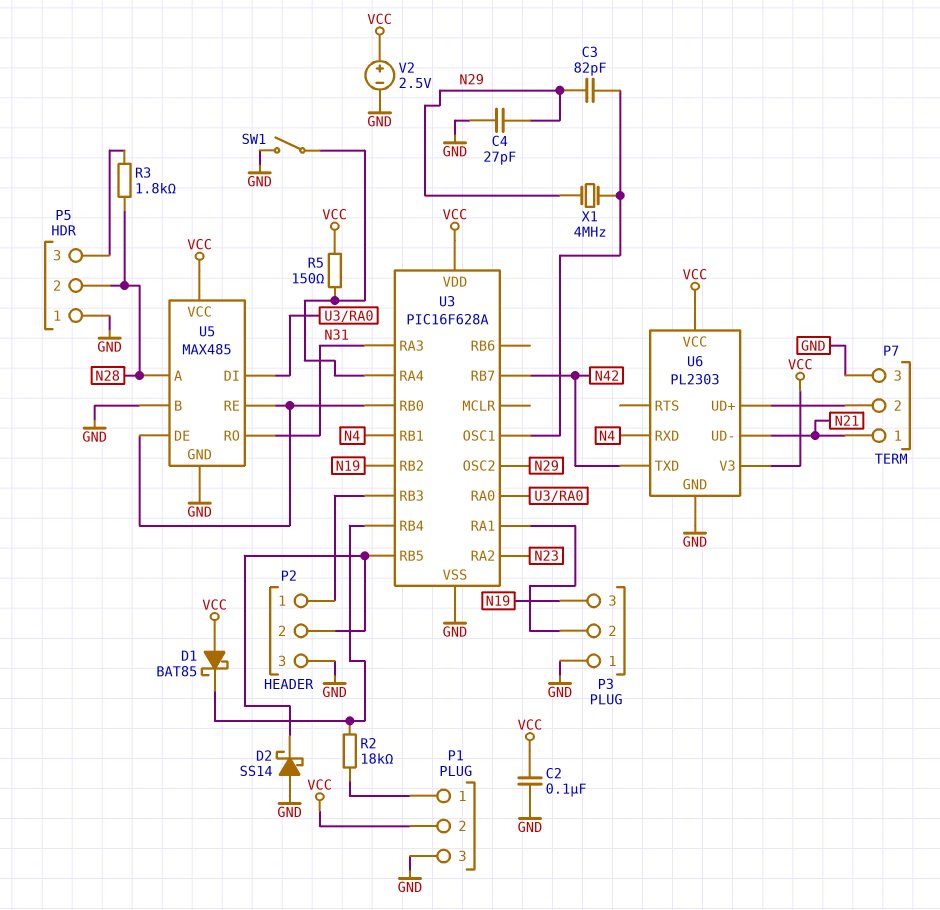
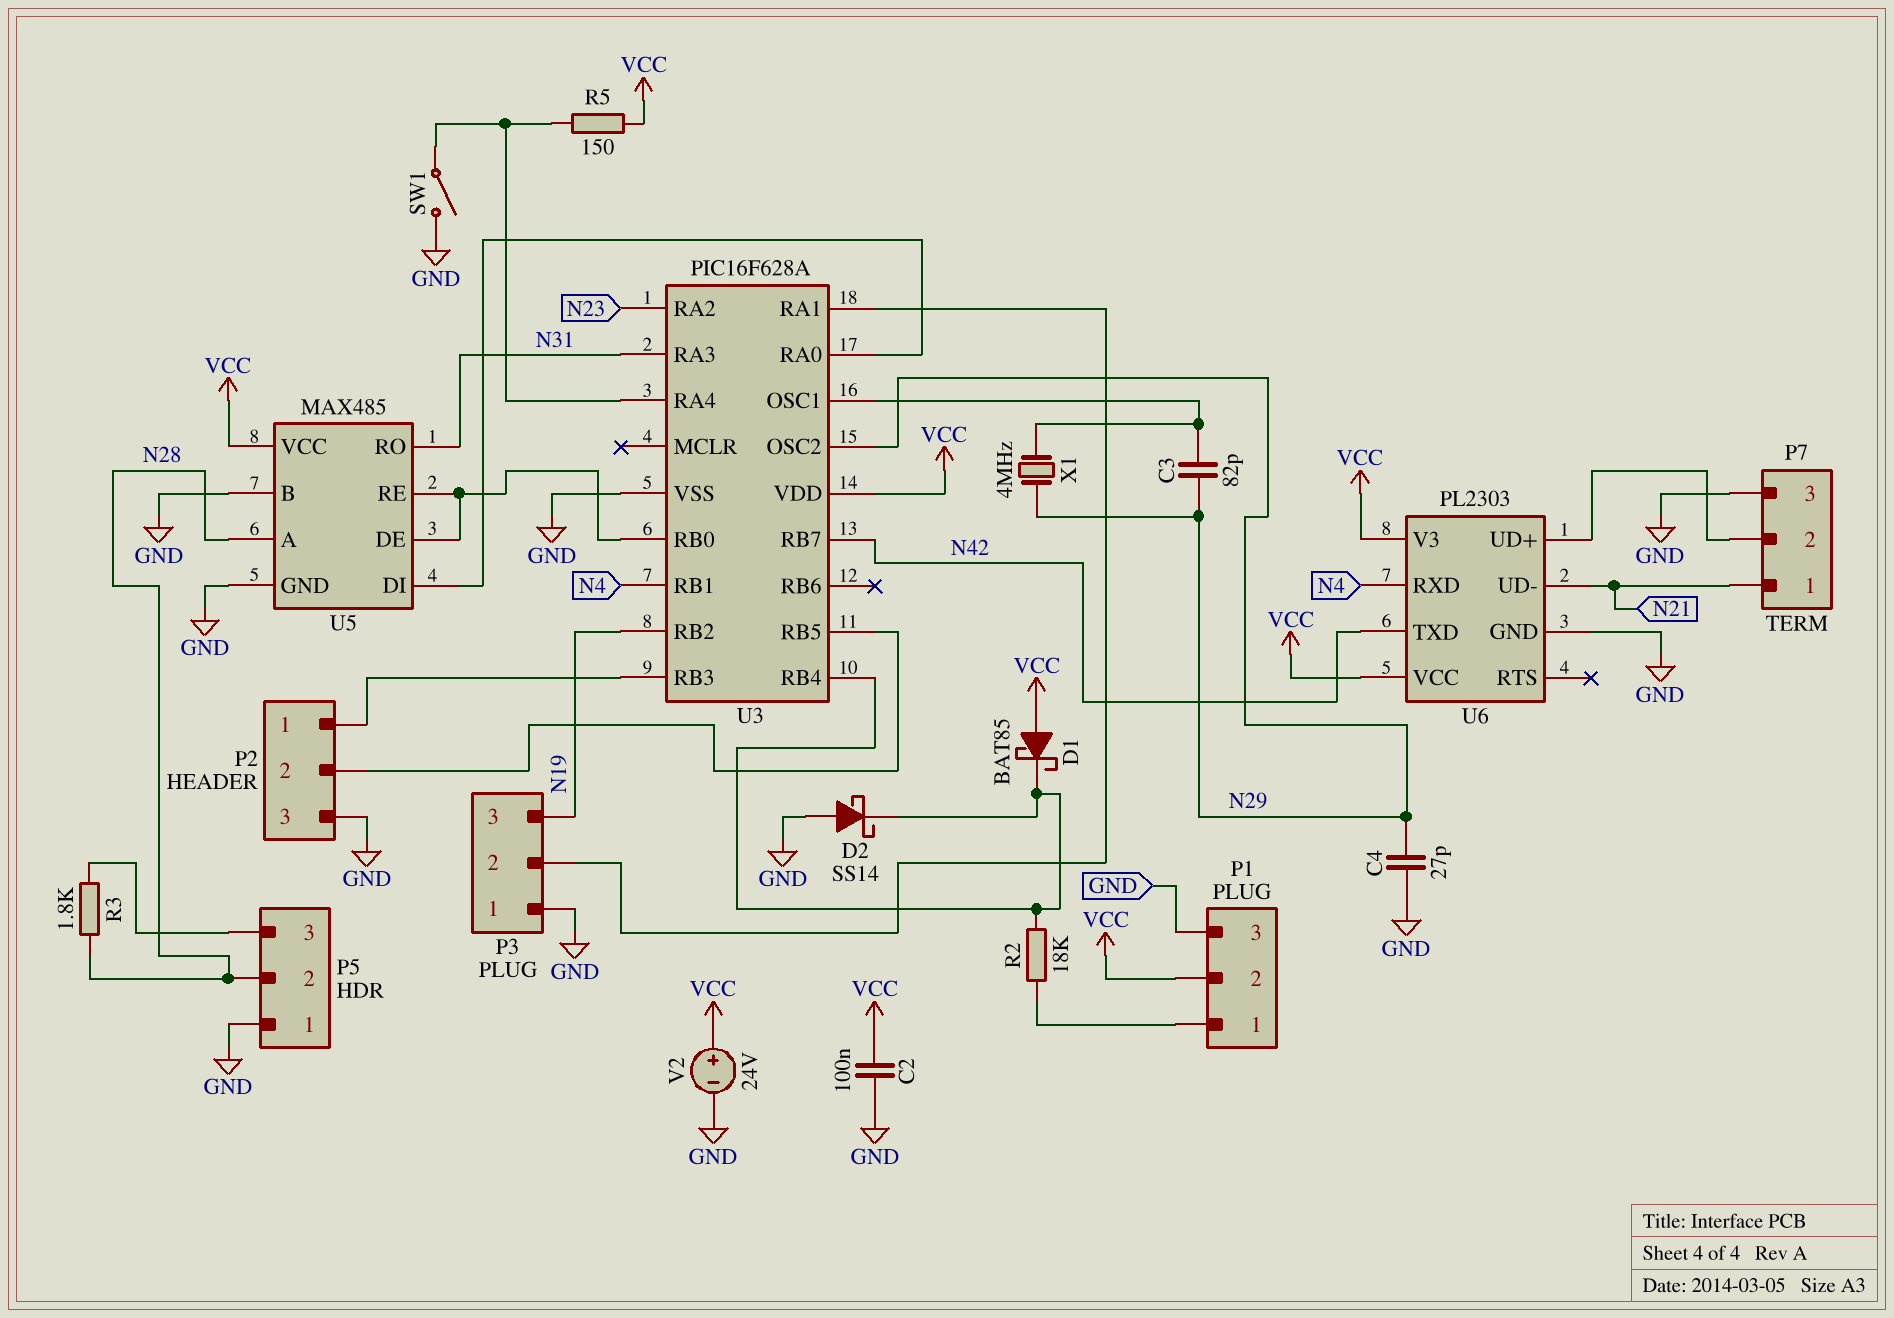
D2: schottky SS14 (A GND, K P2/2) -> schottky SS14 (A GND, K U3/RB4)
V2: 2.5V (plus VCC, minus GND) -> 24V (plus VCC, minus GND)

